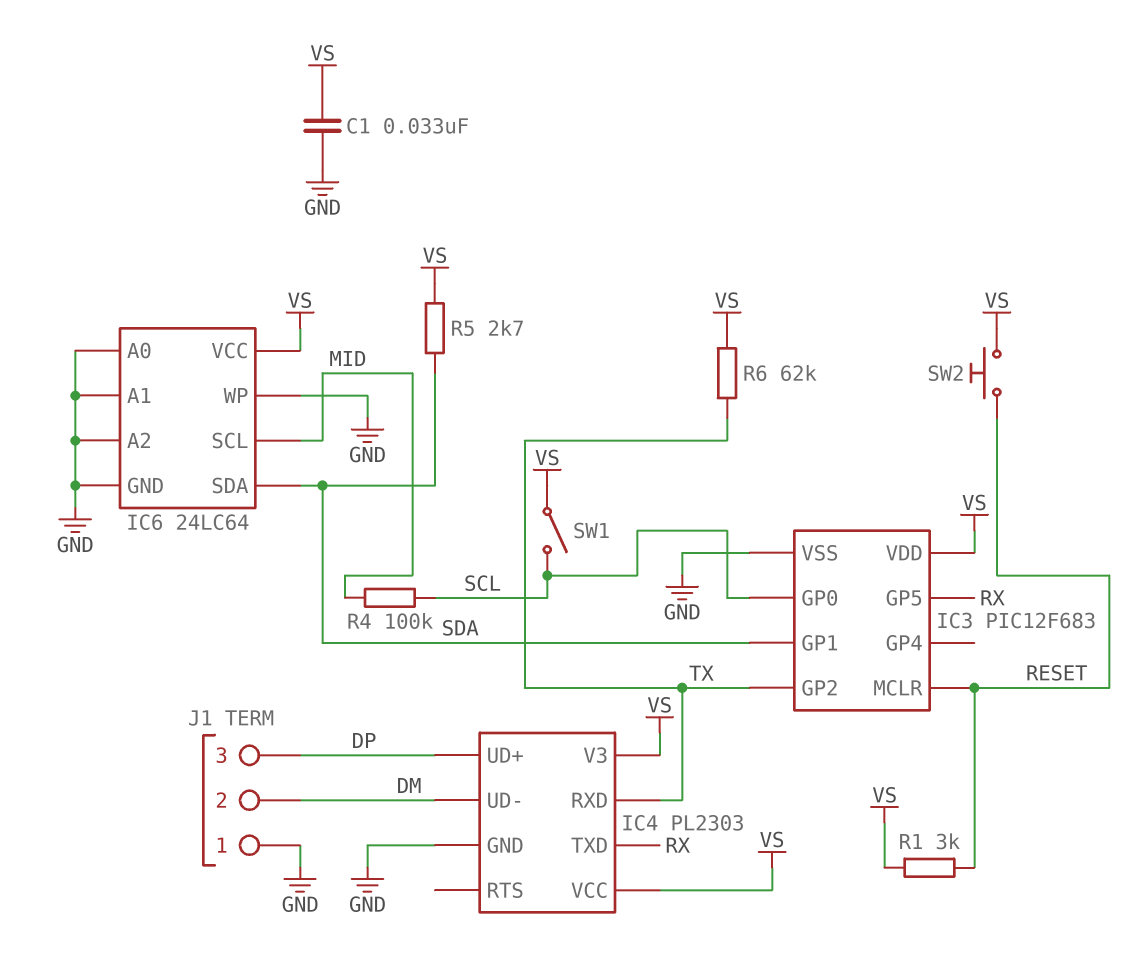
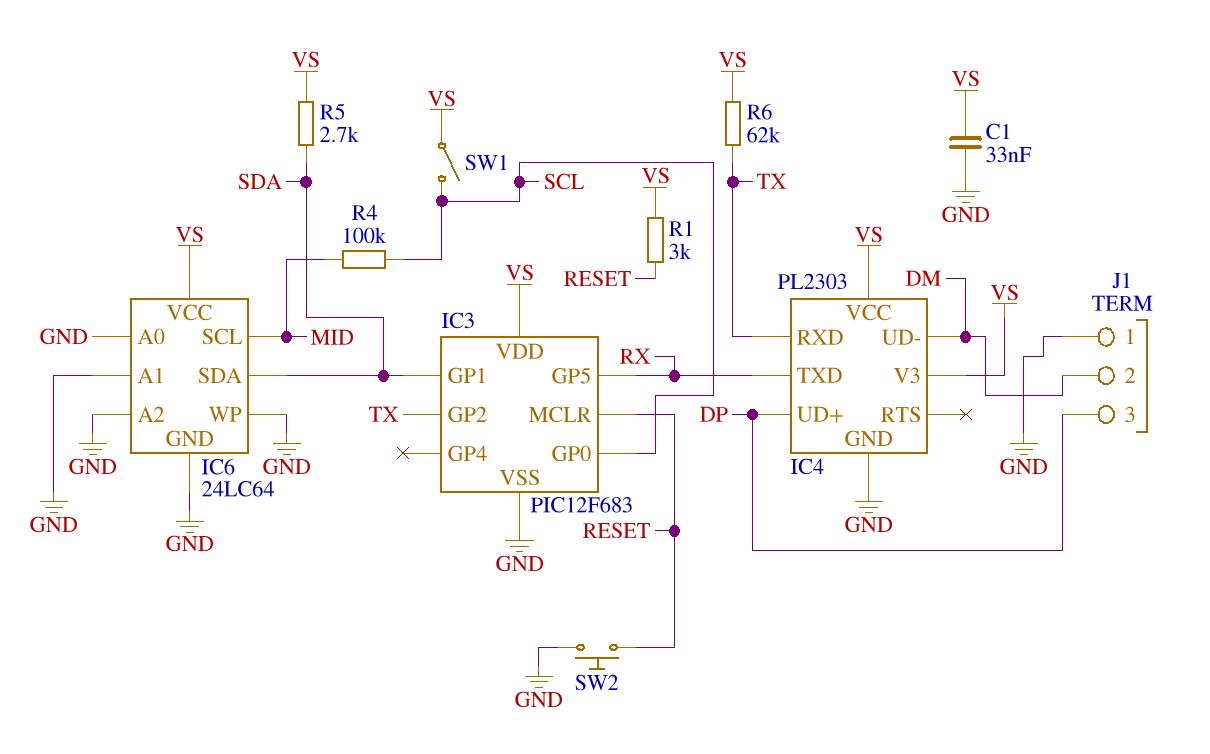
SW2: button (RESET, VS) -> button (GND, RESET)

